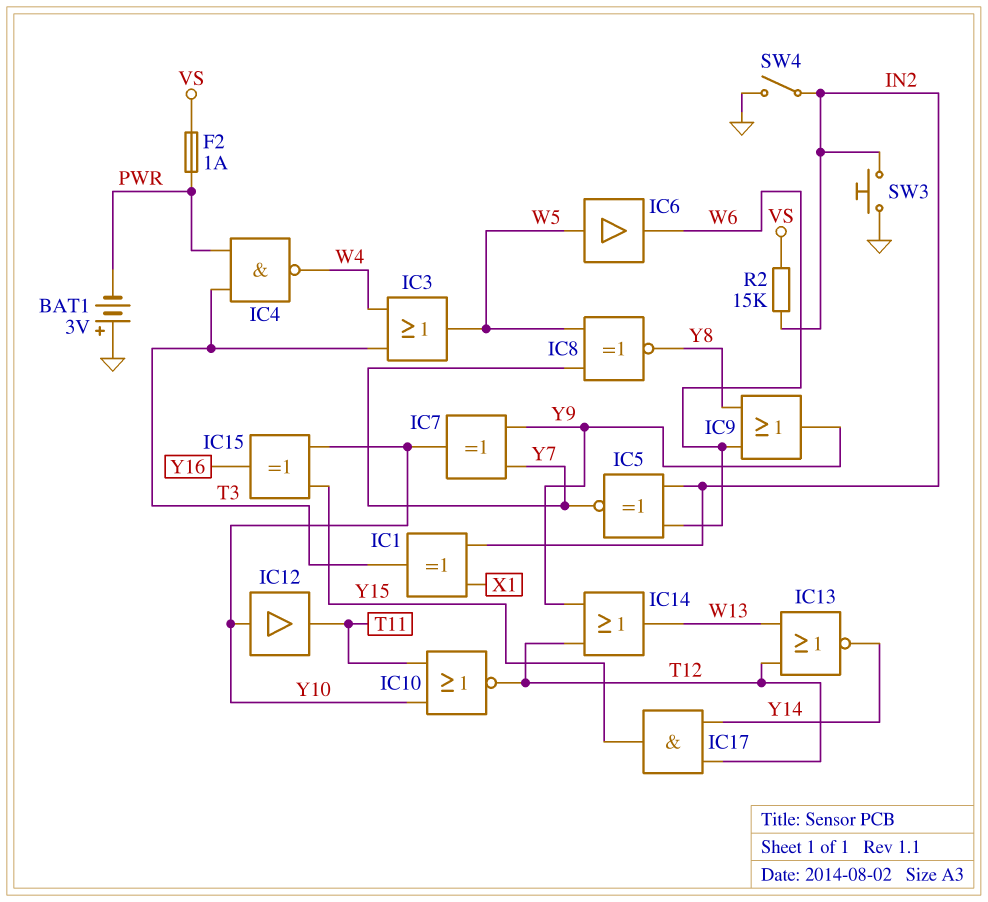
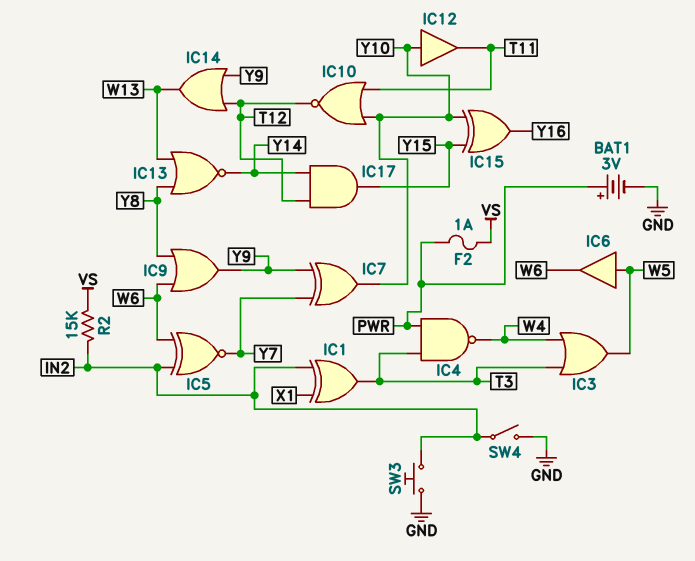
BAT1: 3V (plus GND, minus PWR) -> 3V (plus PWR, minus GND)
IC8: XNOR (in W5, in Y7, out Y8) -> none
IC13: NOR (in T12, in W13, out Y14) -> NOR (in W13, in Y8, out Y14)

